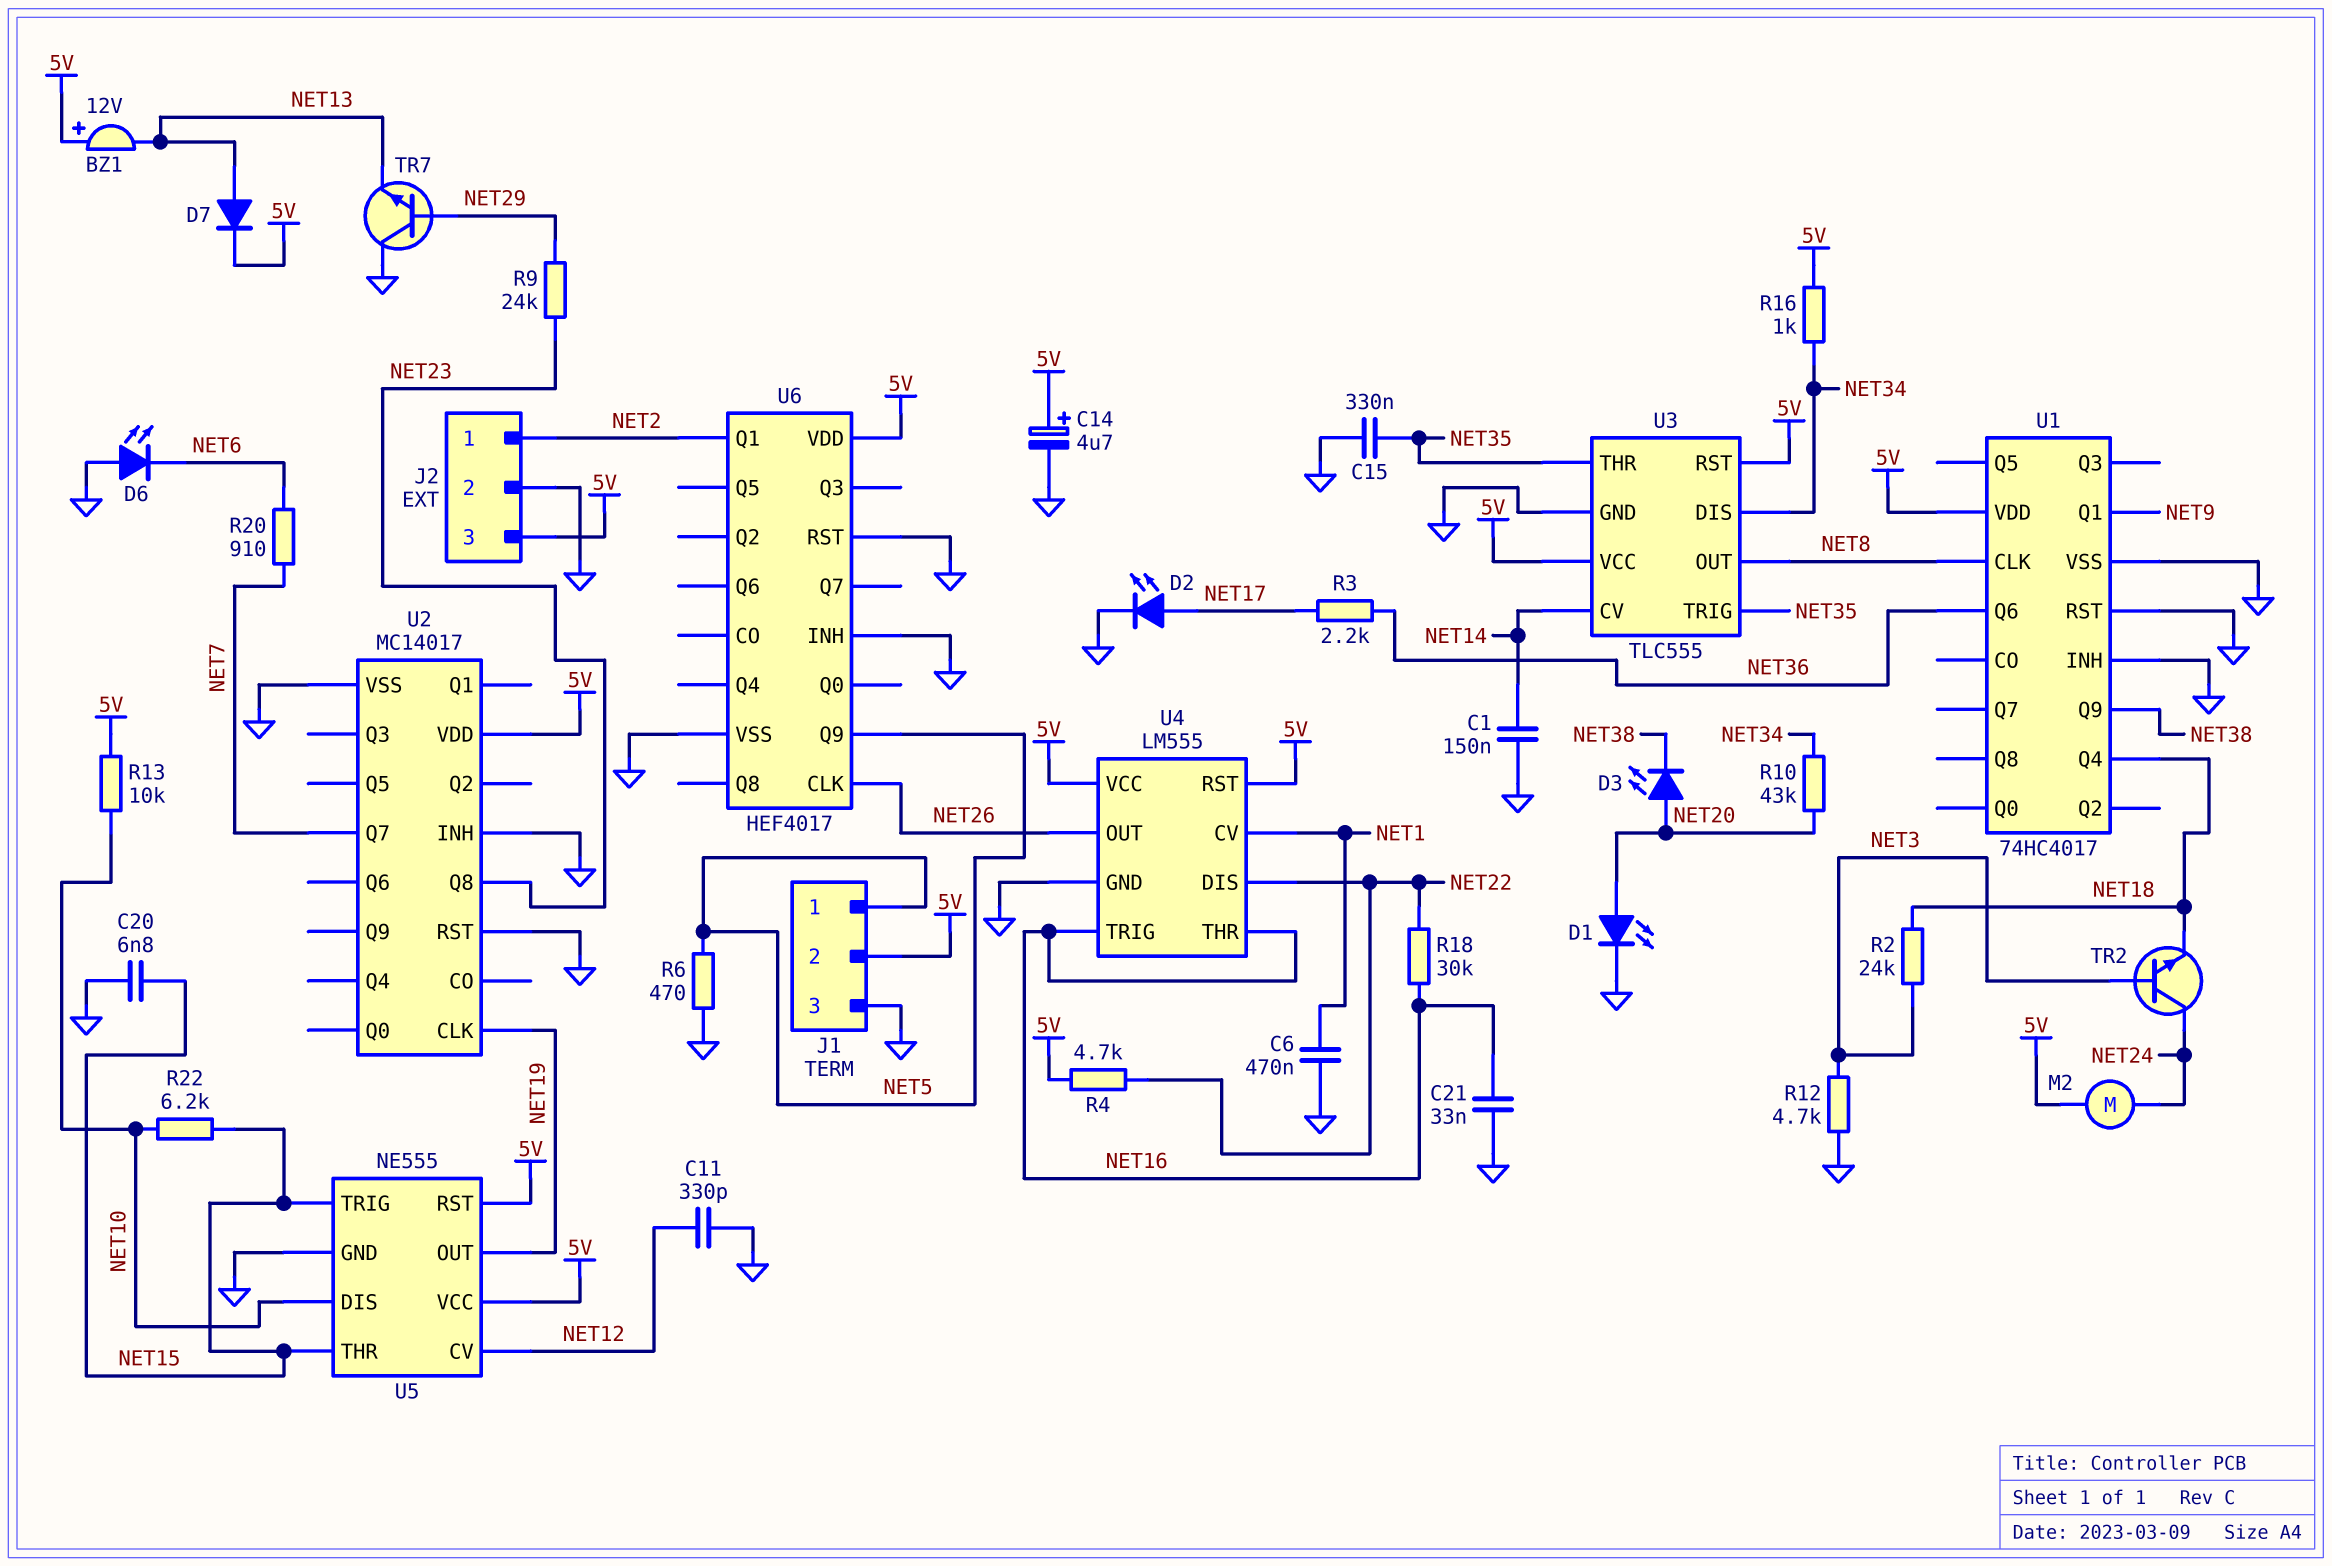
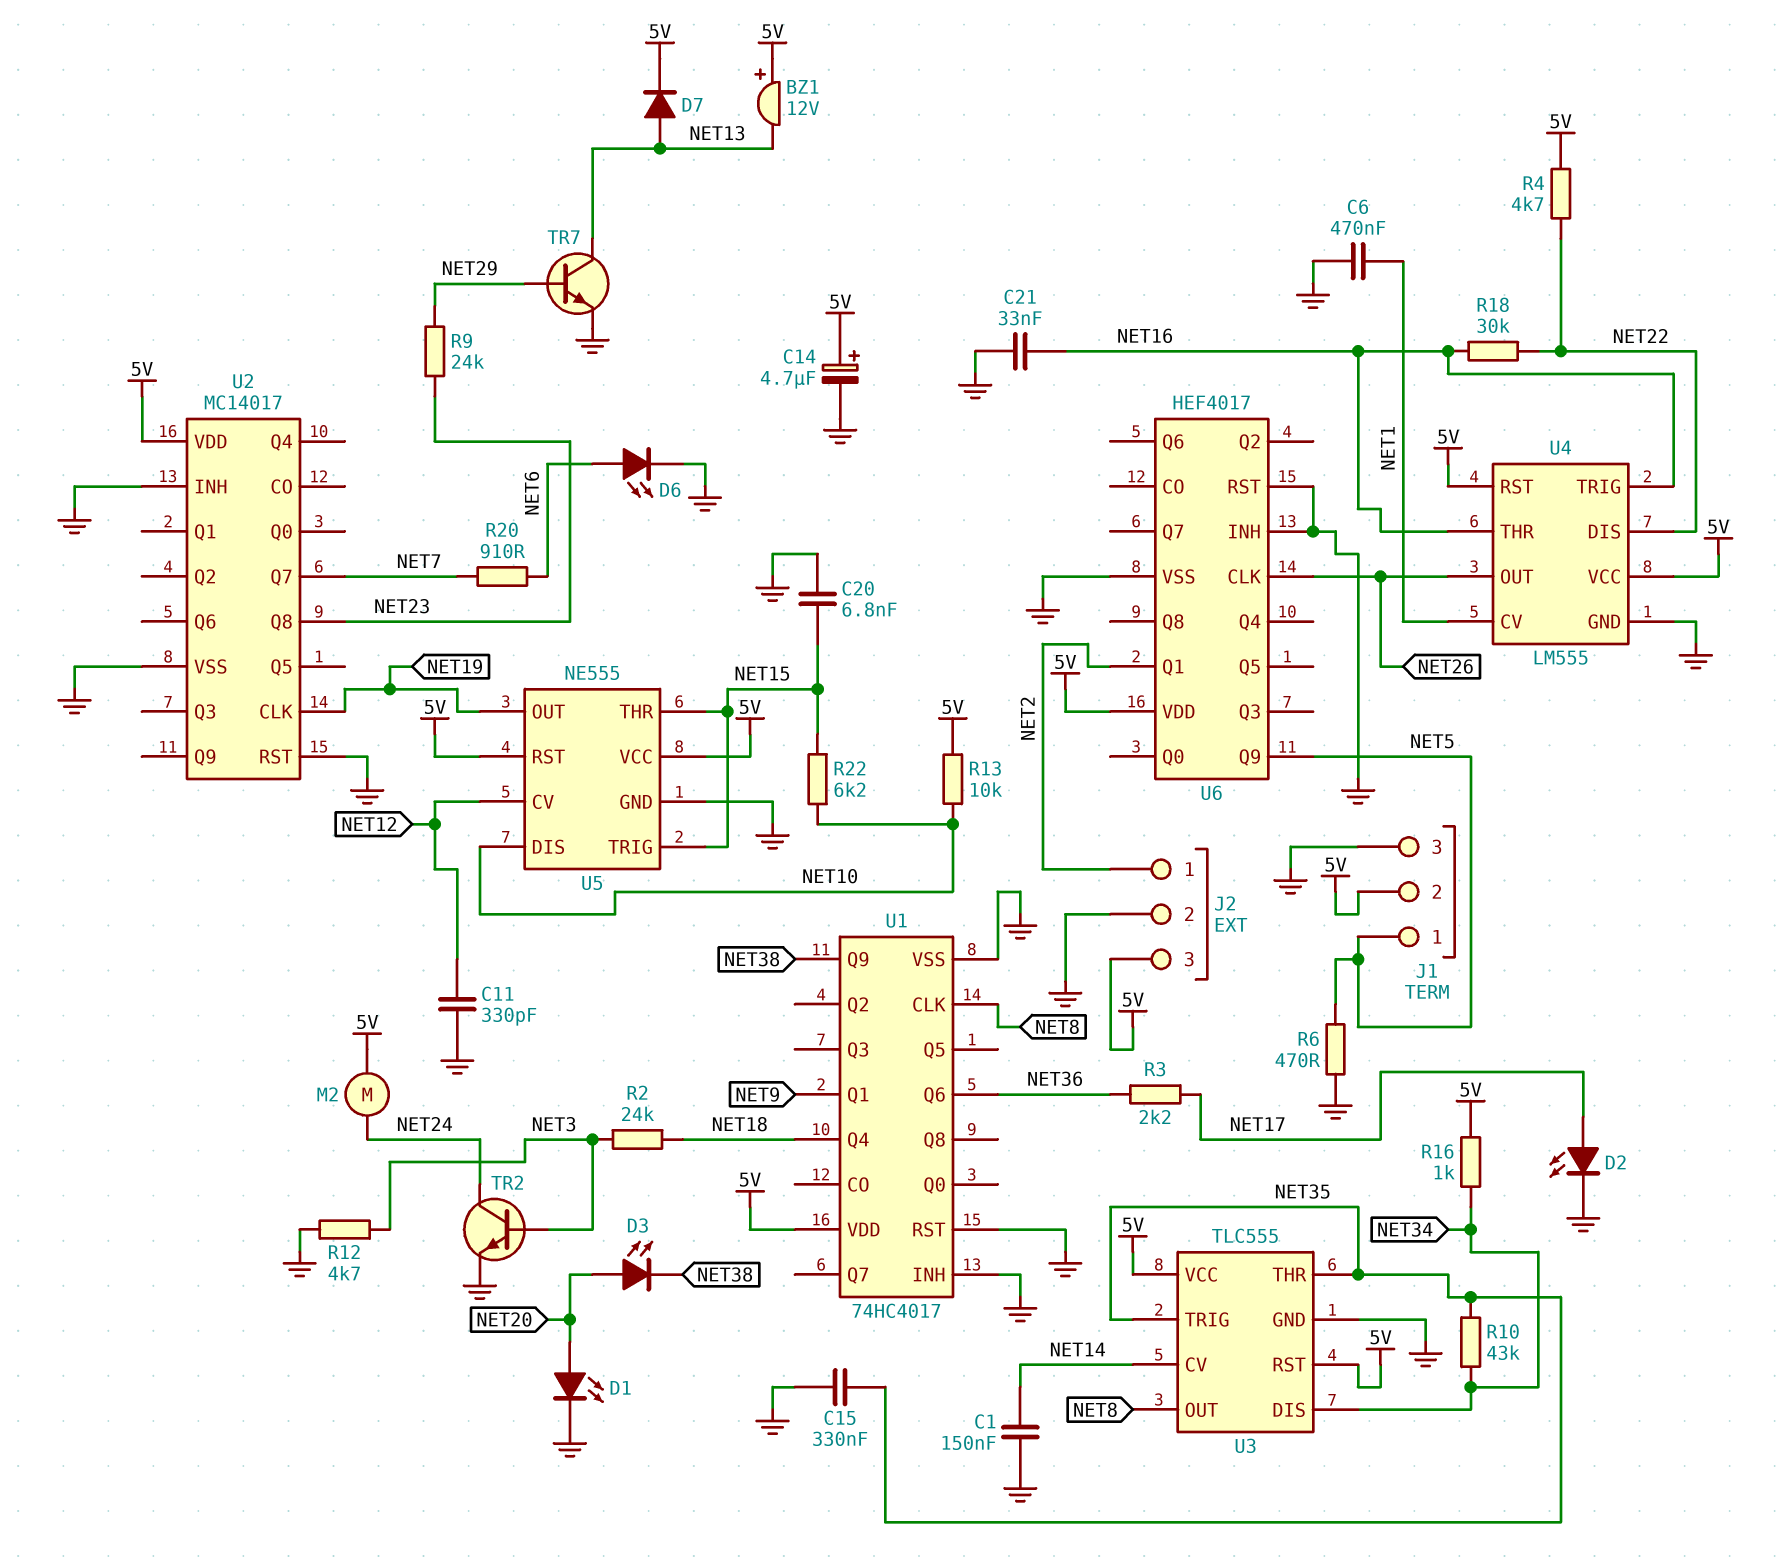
D6: LED (A GND, K NET6) -> LED (A NET6, K GND)
R10: 43k (NET20, NET34) -> 43k (NET34, NET35)
TR2: NPN (B NET3, C NET24, E NET18) -> NPN (B NET3, C NET24, E GND)
TR7: NPN (B NET29, C GND, E NET13) -> NPN (B NET29, C NET13, E GND)

